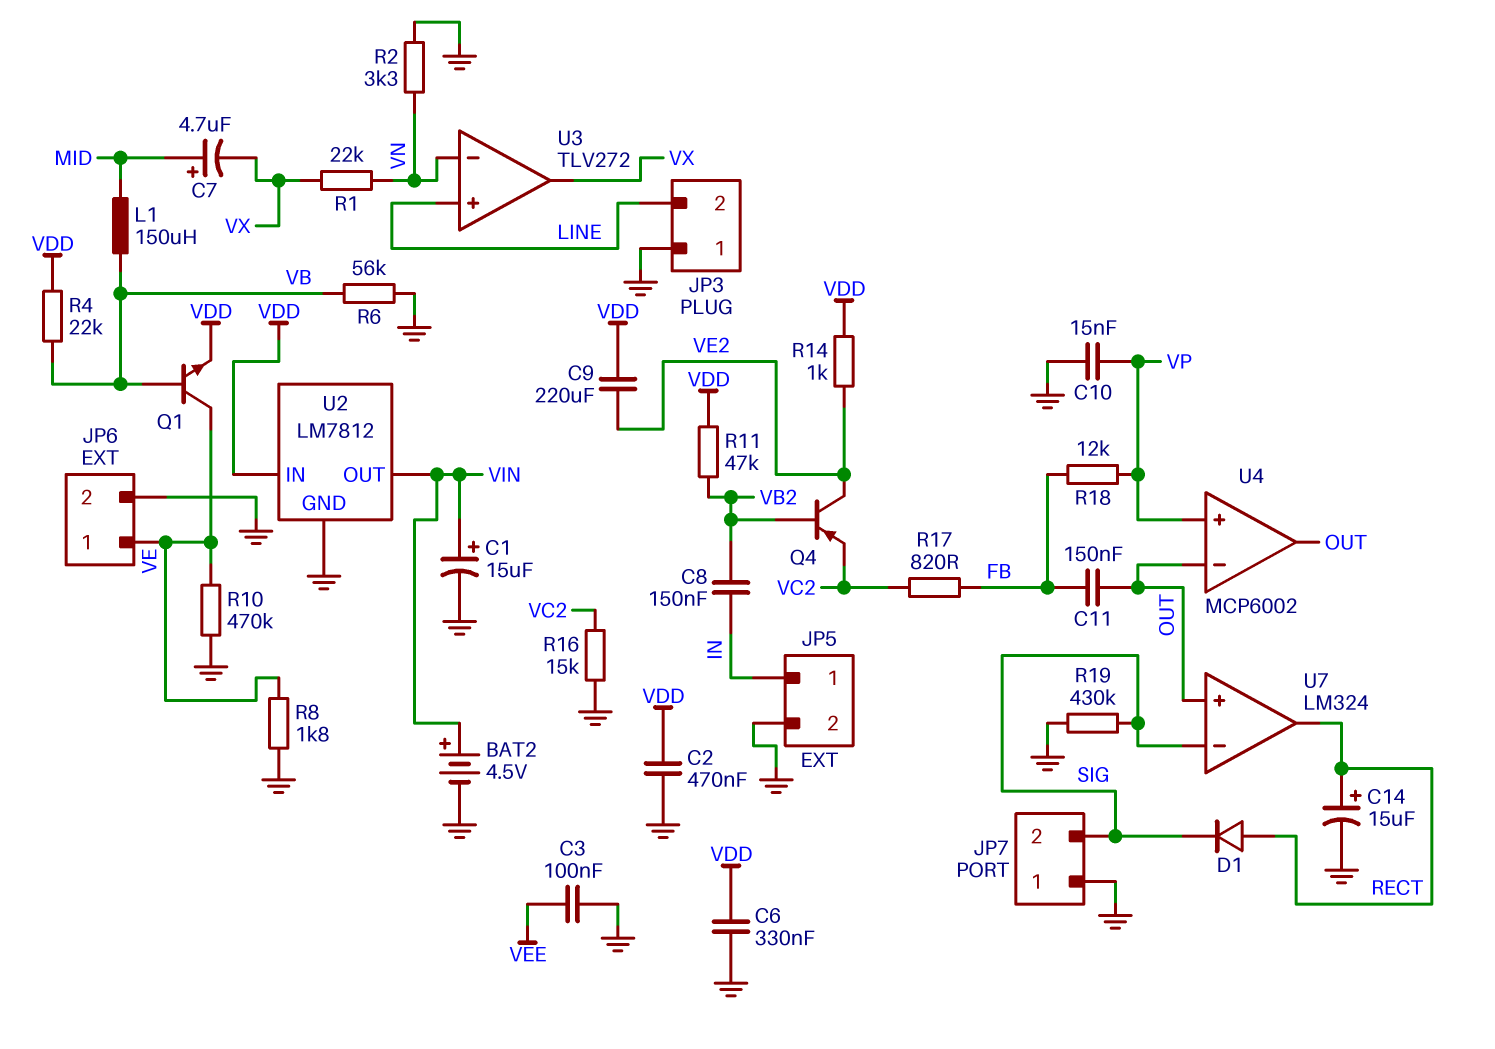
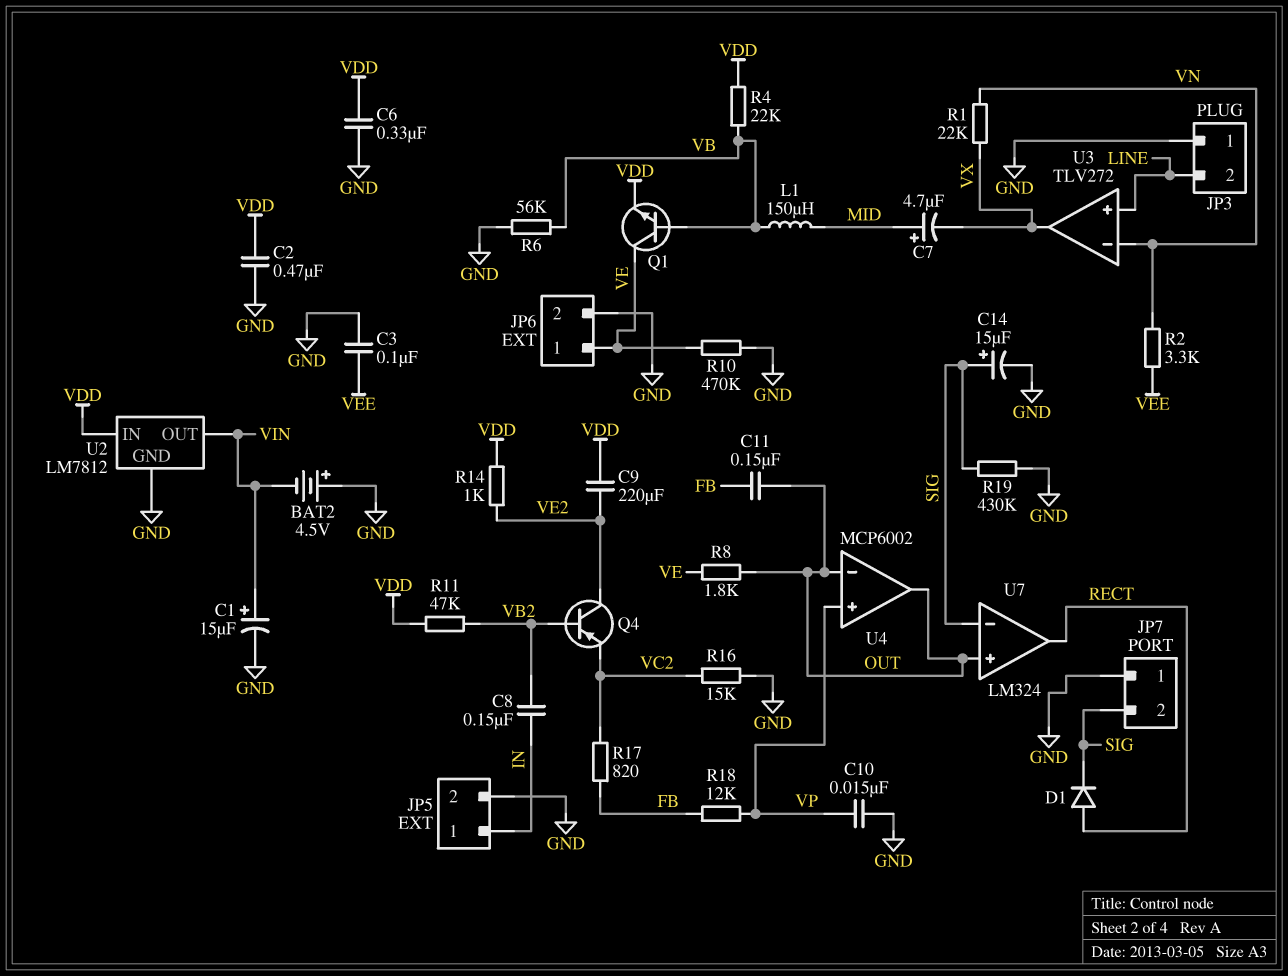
BAT2: 4.5V (plus VIN, minus GND) -> 4.5V (plus GND, minus VIN)
C14: 15uF (plus RECT, minus GND) -> 15uF (plus SIG, minus GND)
R2: 3.3k (GND, VN) -> 3.3k (VEE, VN)
R8: 1.8k (GND, VE) -> 1.8k (OUT, VE)

